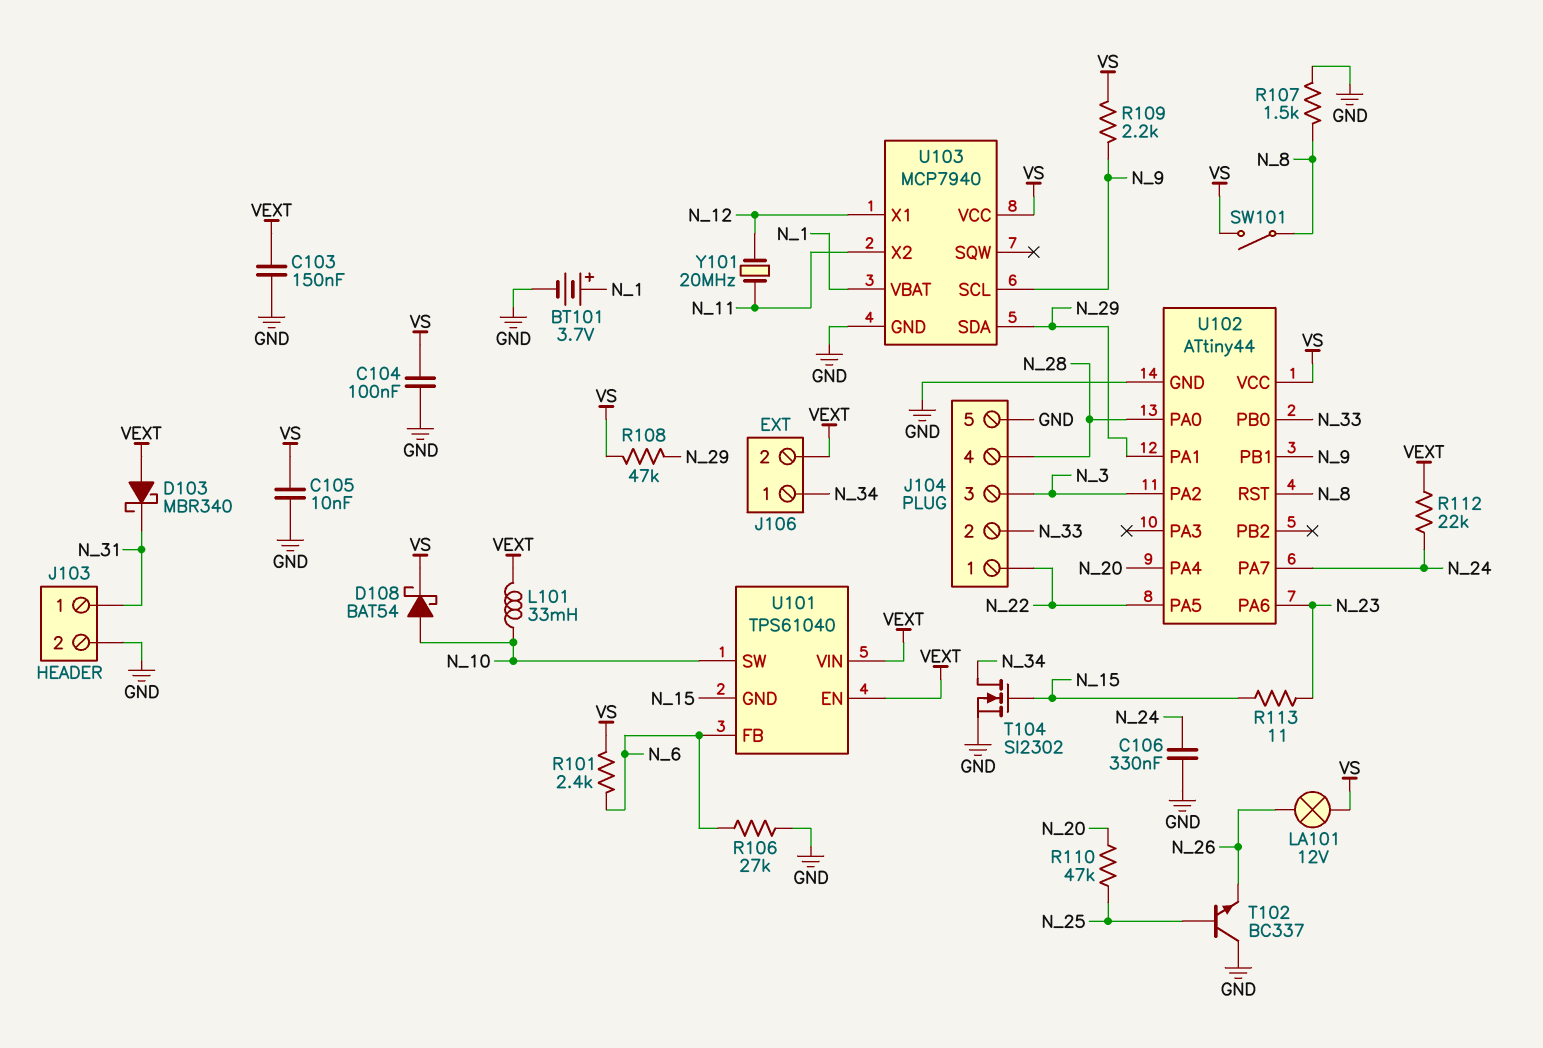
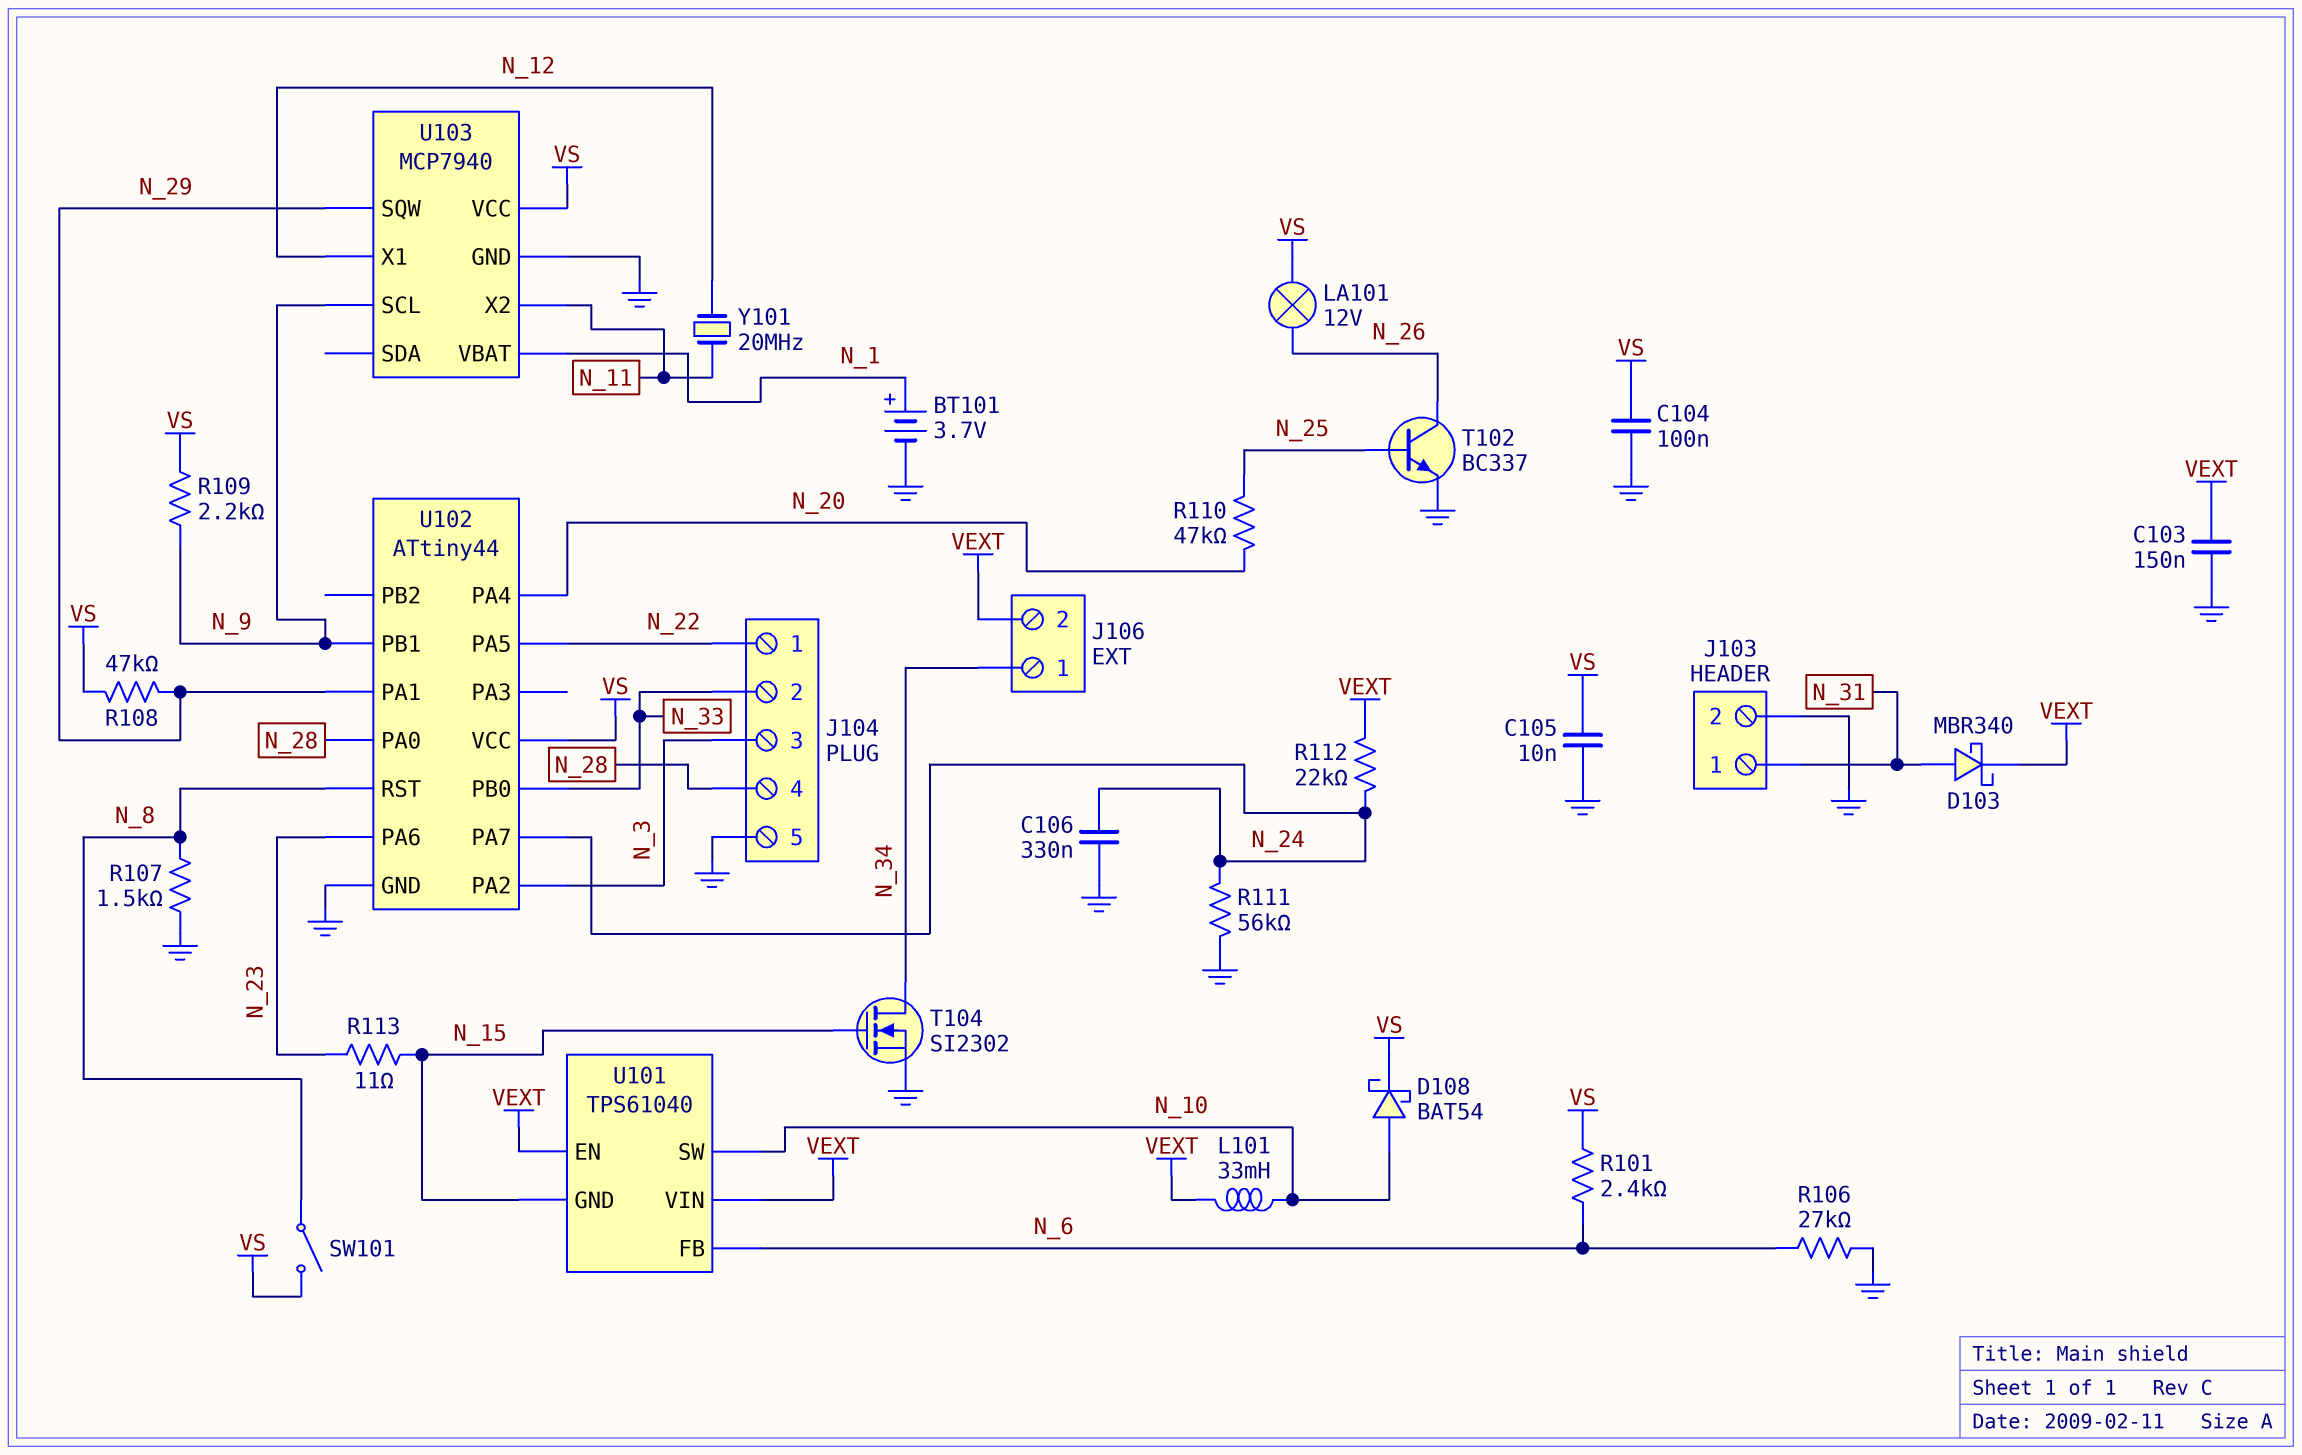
D103: schottky MBR340 (A VEXT, K N_31) -> schottky MBR340 (A N_31, K VEXT)
R111: none -> 56k (GND, N_24)
T102: NPN BC337 (B N_25, C GND, E N_26) -> NPN BC337 (B N_25, C N_26, E GND)
U103 pin SDA: N_29 -> none
U103 pin SQW: none -> N_29

